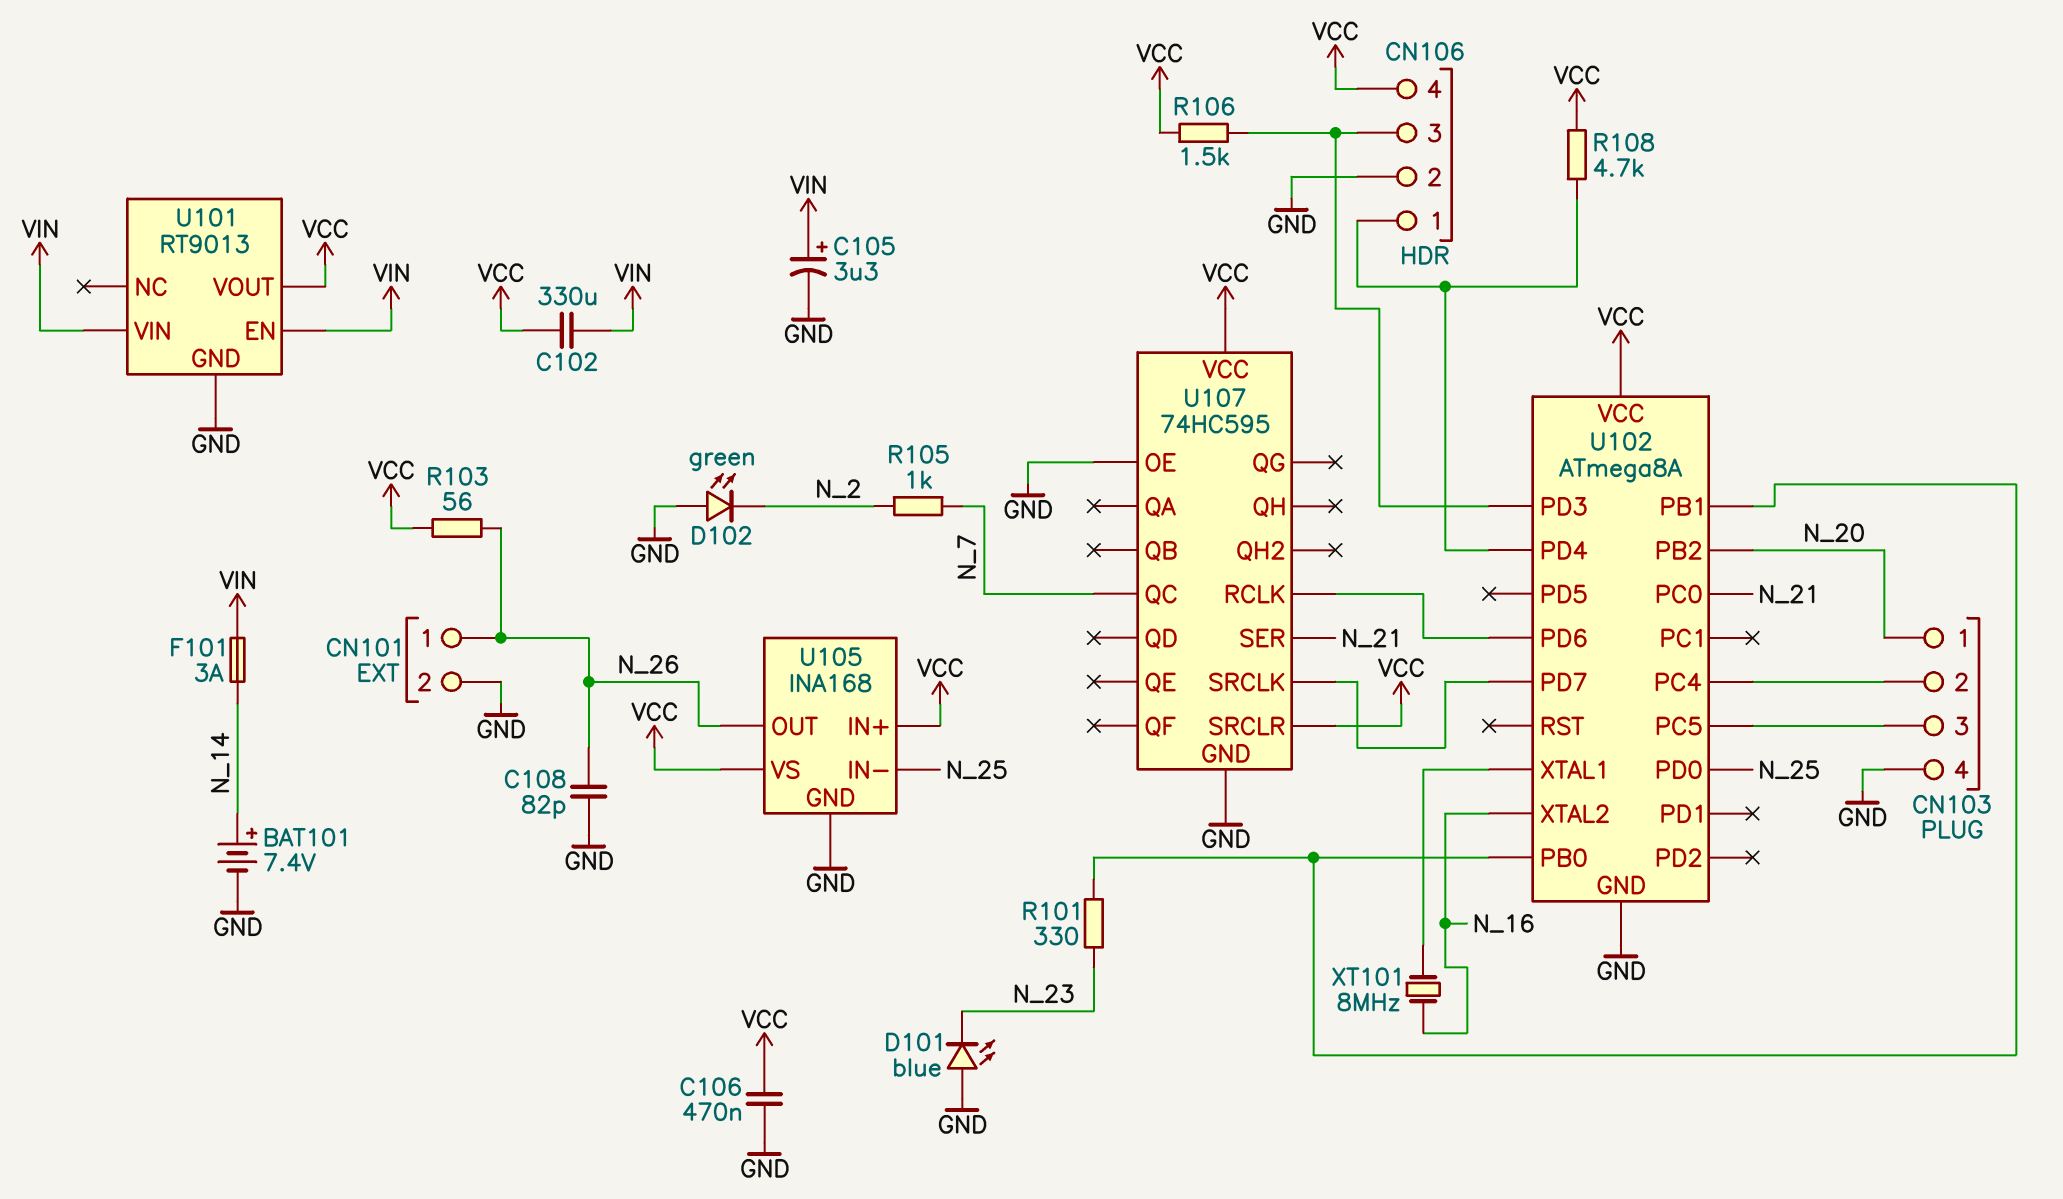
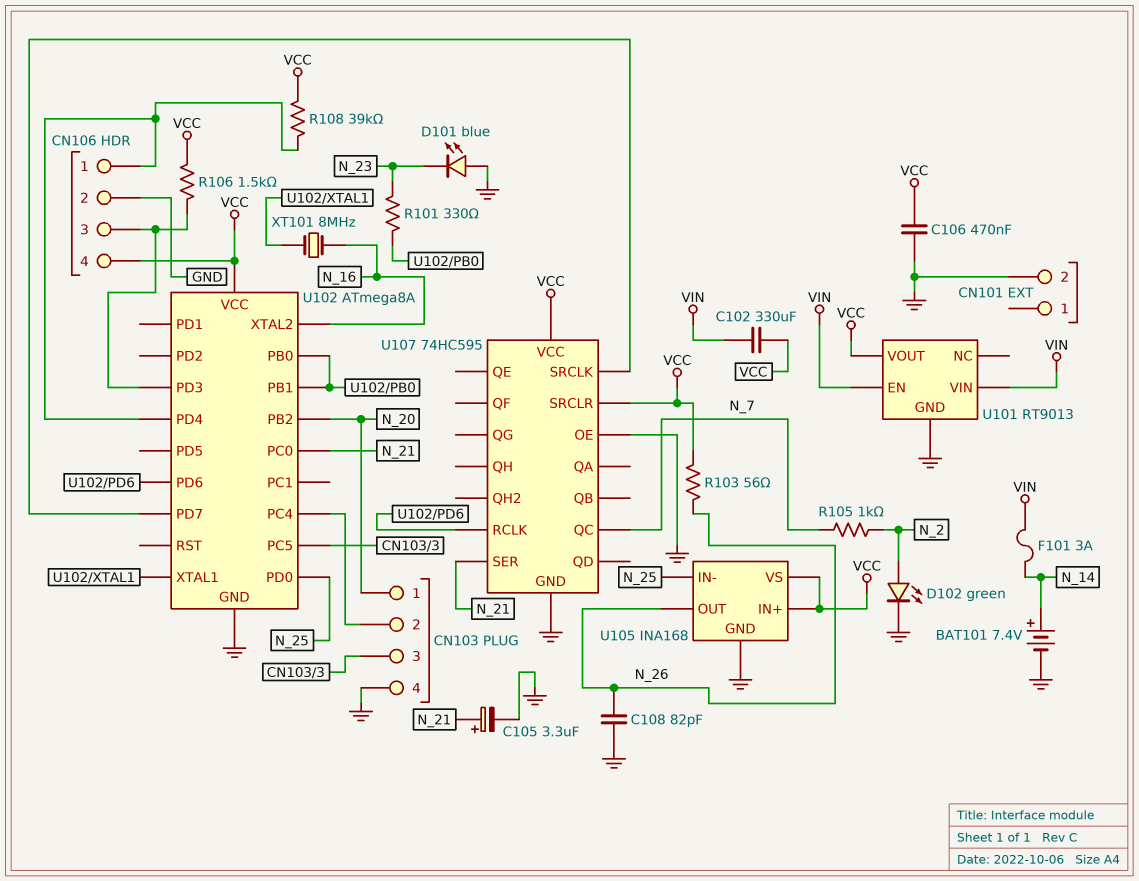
C105: 3.3uF (plus VIN, minus GND) -> 3.3uF (plus N_21, minus GND)
CN101 pin 1: N_26 -> none
D102: LED green (A GND, K N_2) -> LED green (A N_2, K GND)
R108: 4.7k (CN106/1, VCC) -> 39k (CN106/1, VCC)

